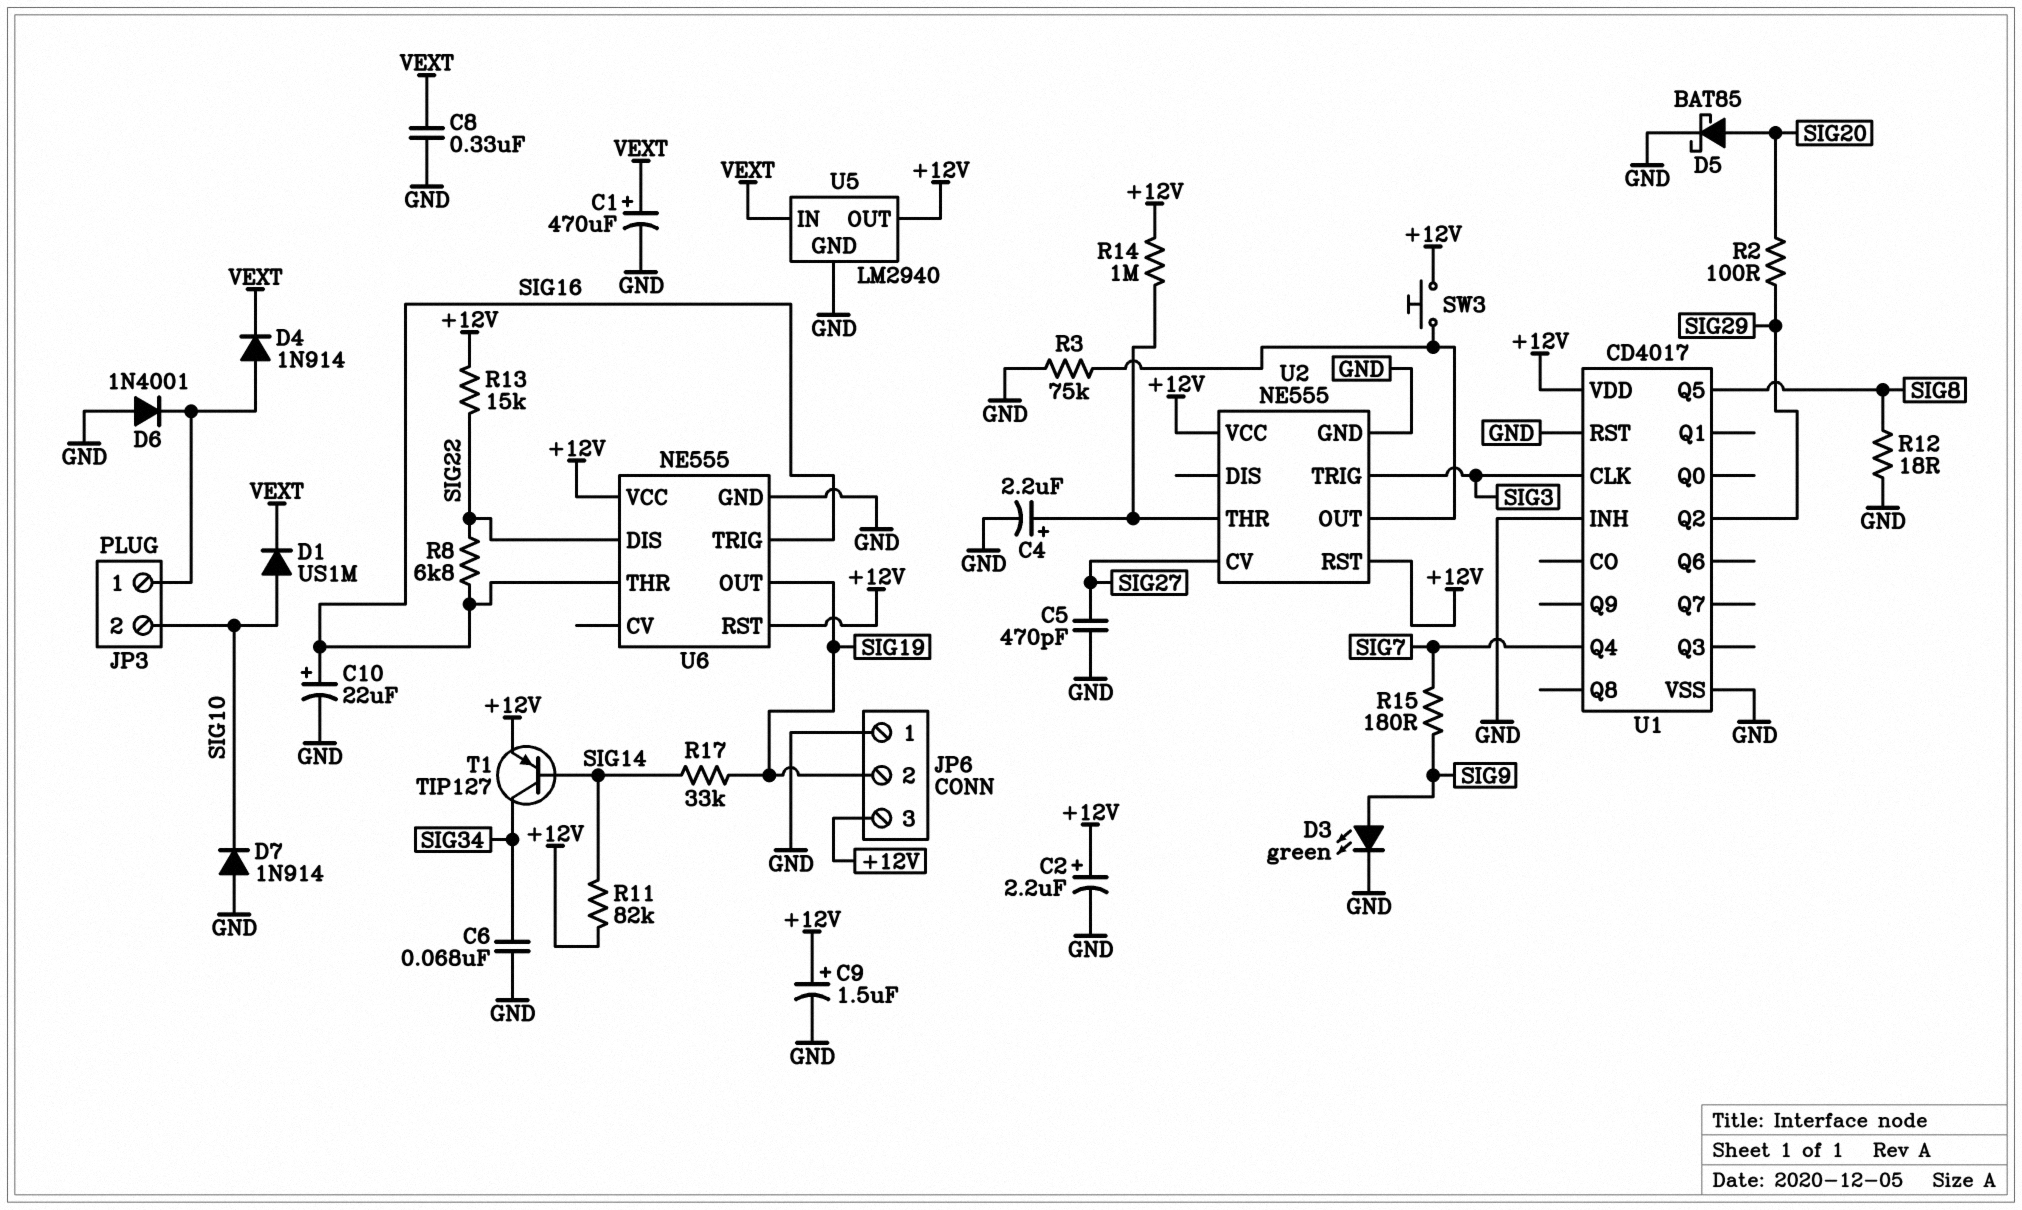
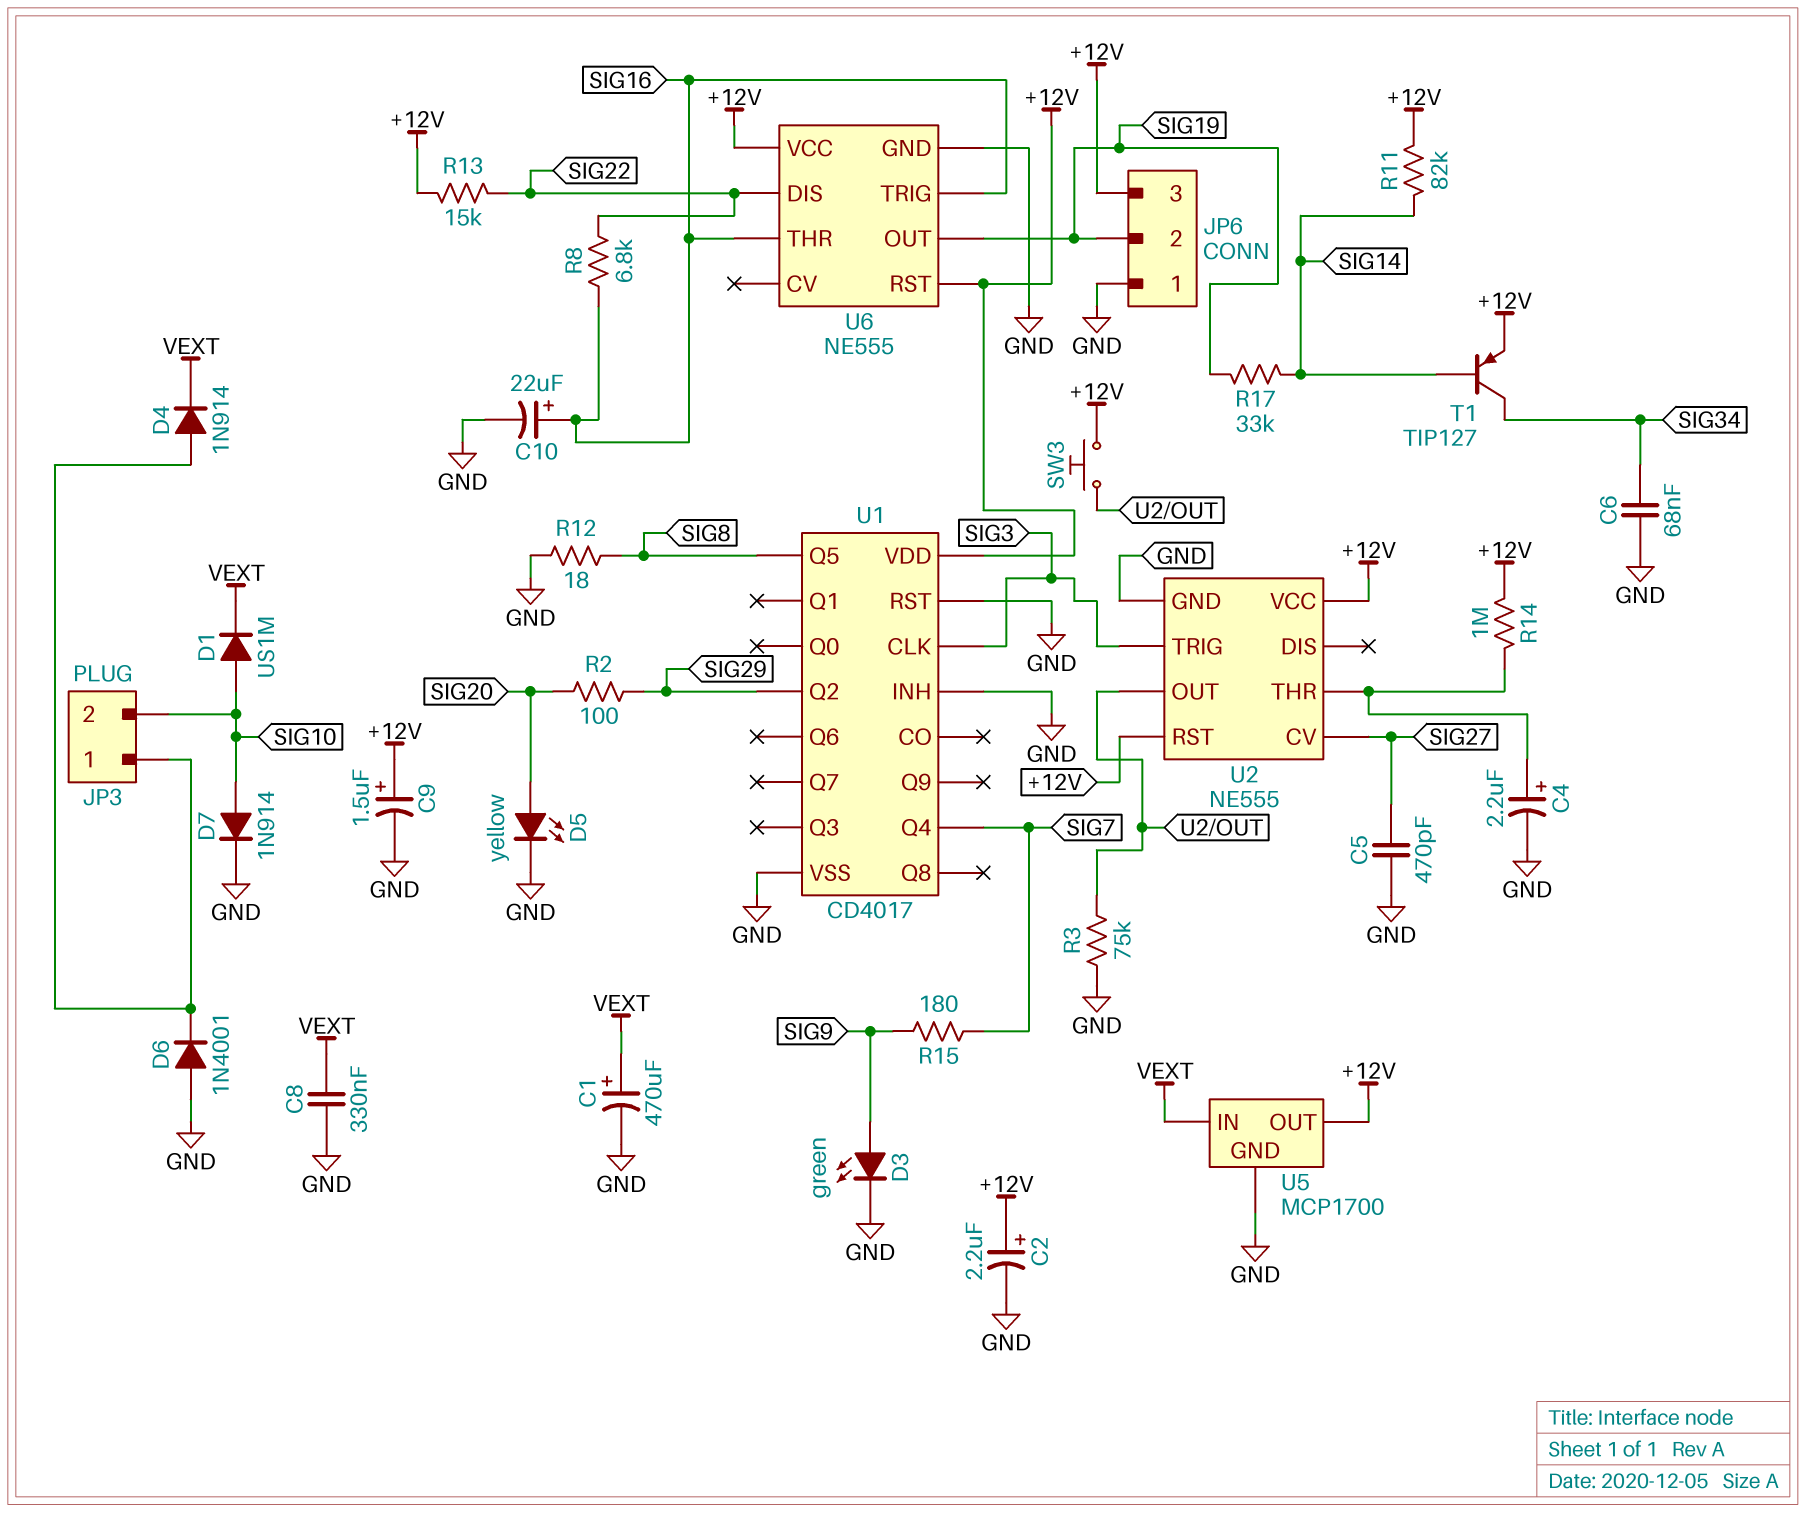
D5: schottky BAT85 (A SIG20, K GND) -> LED yellow (A SIG20, K GND)
D7: diode 1N914 (A GND, K SIG10) -> diode 1N914 (A SIG10, K GND)
U5: LM2940 -> MCP1700

